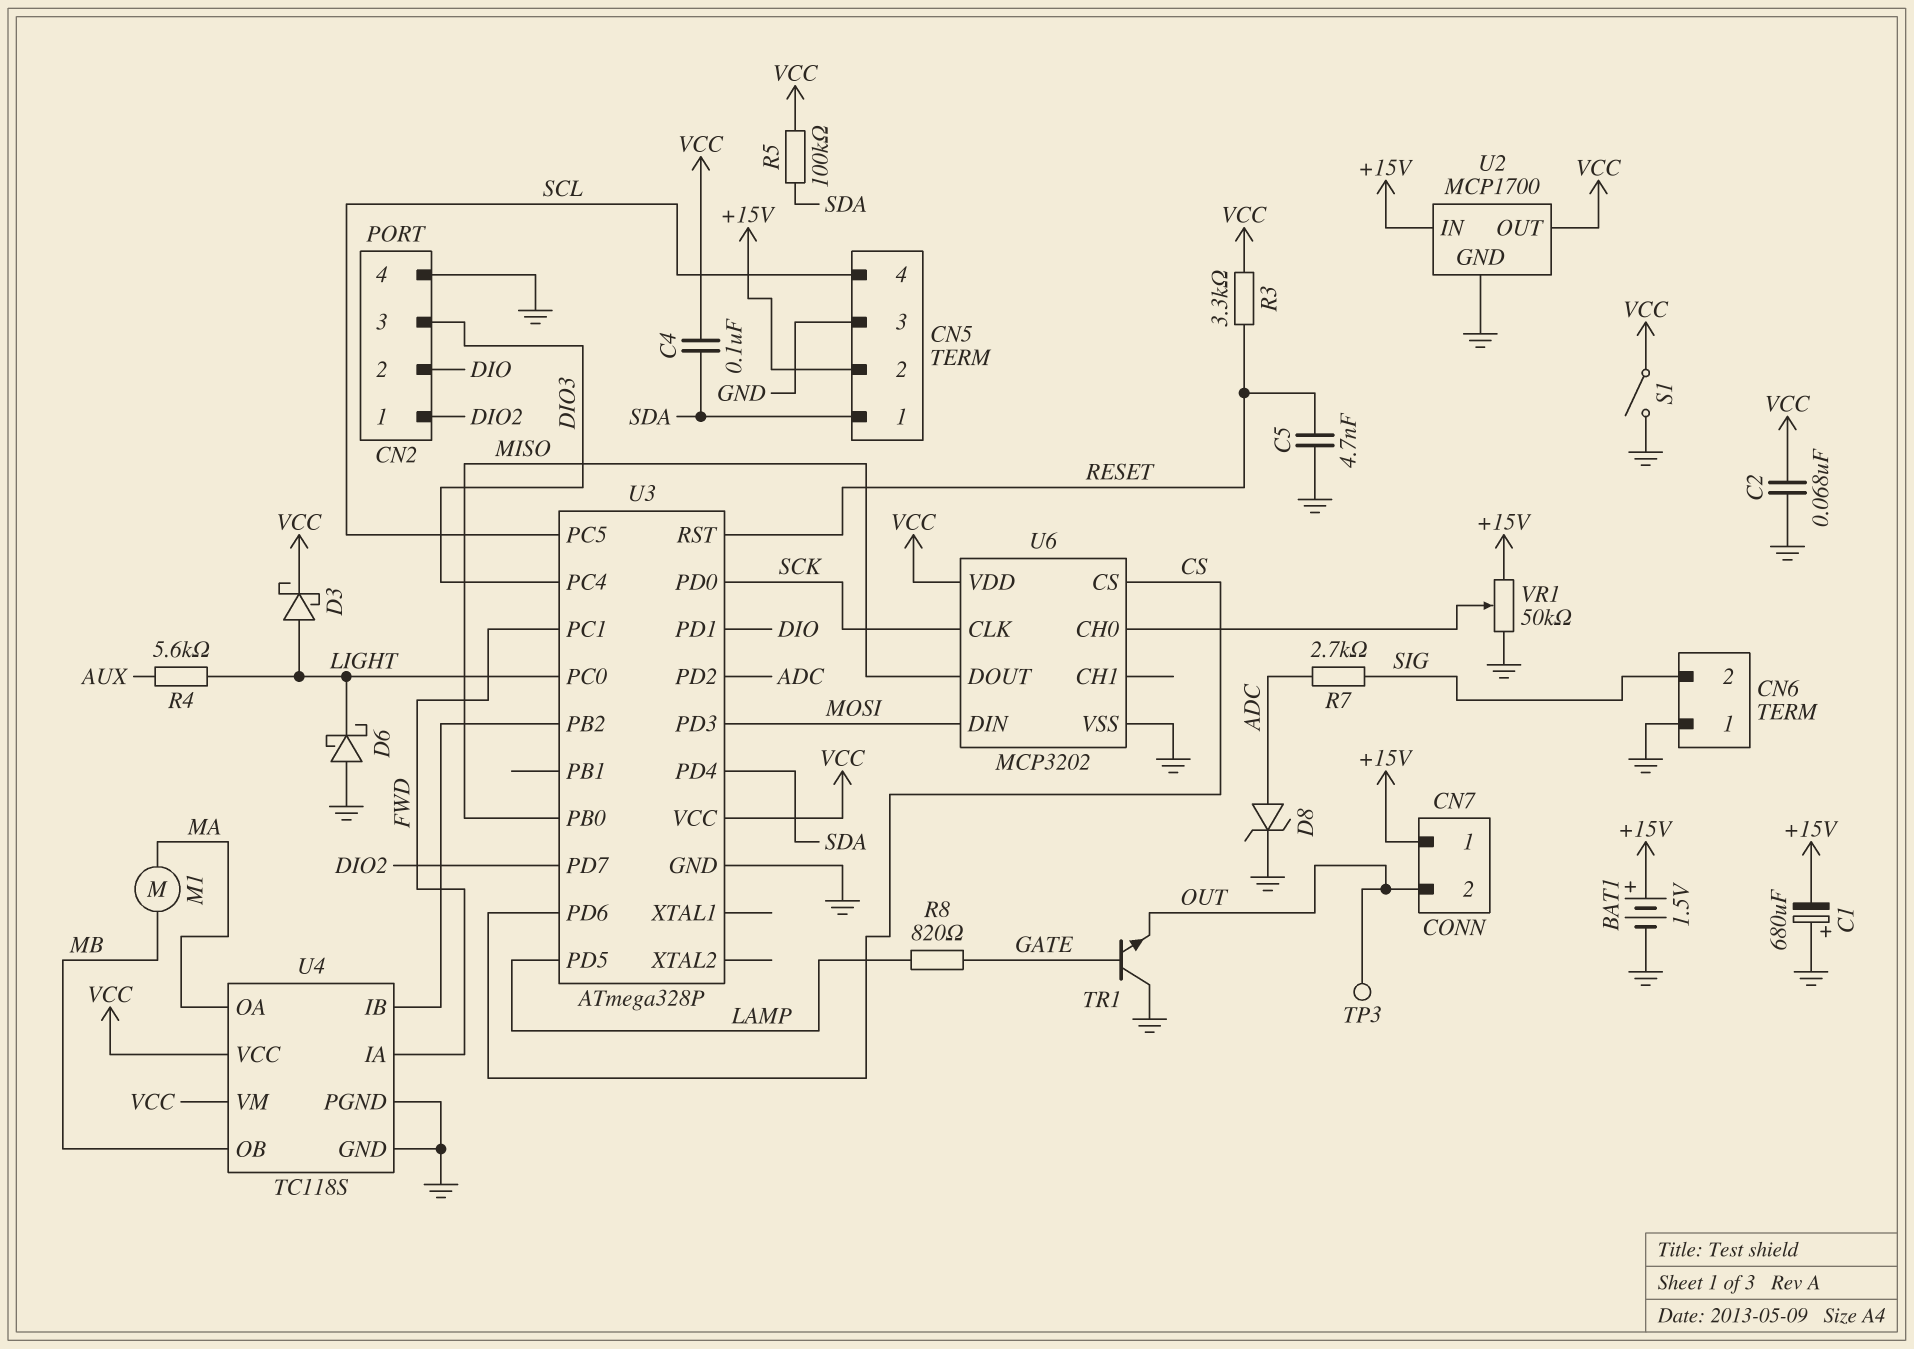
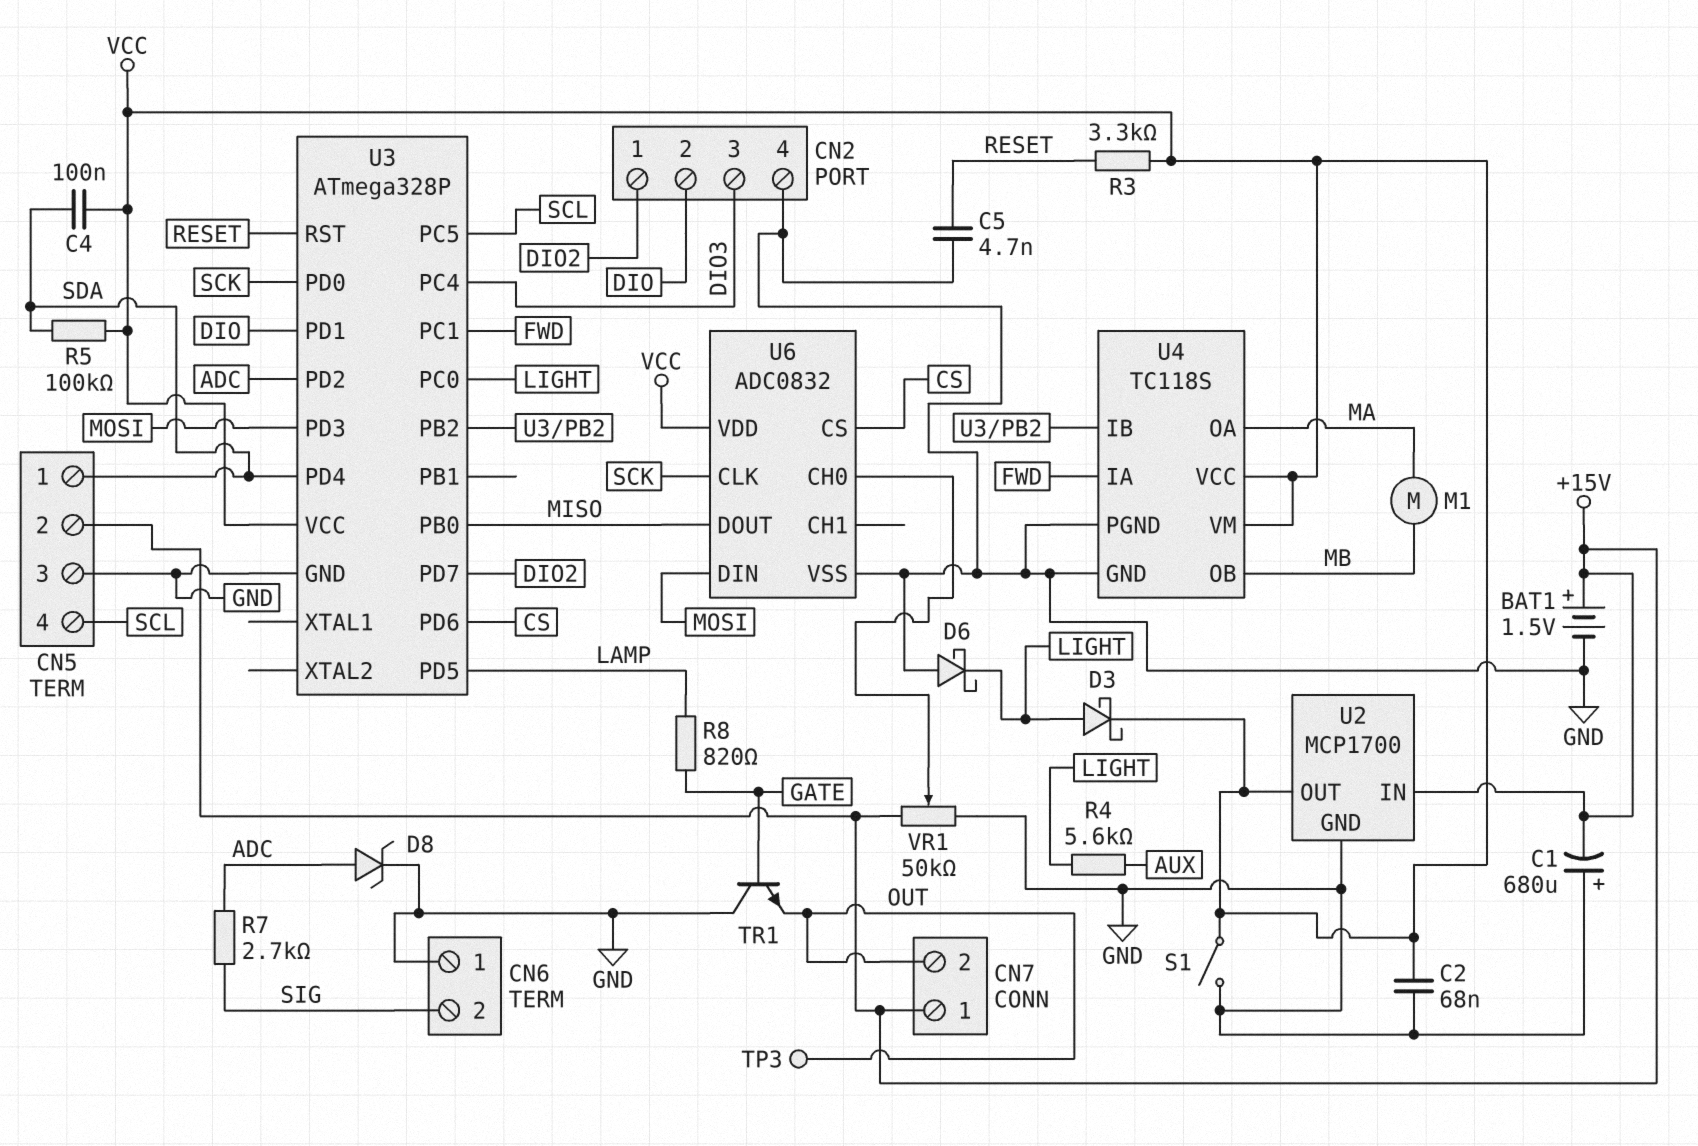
U6: MCP3202 -> ADC0832

